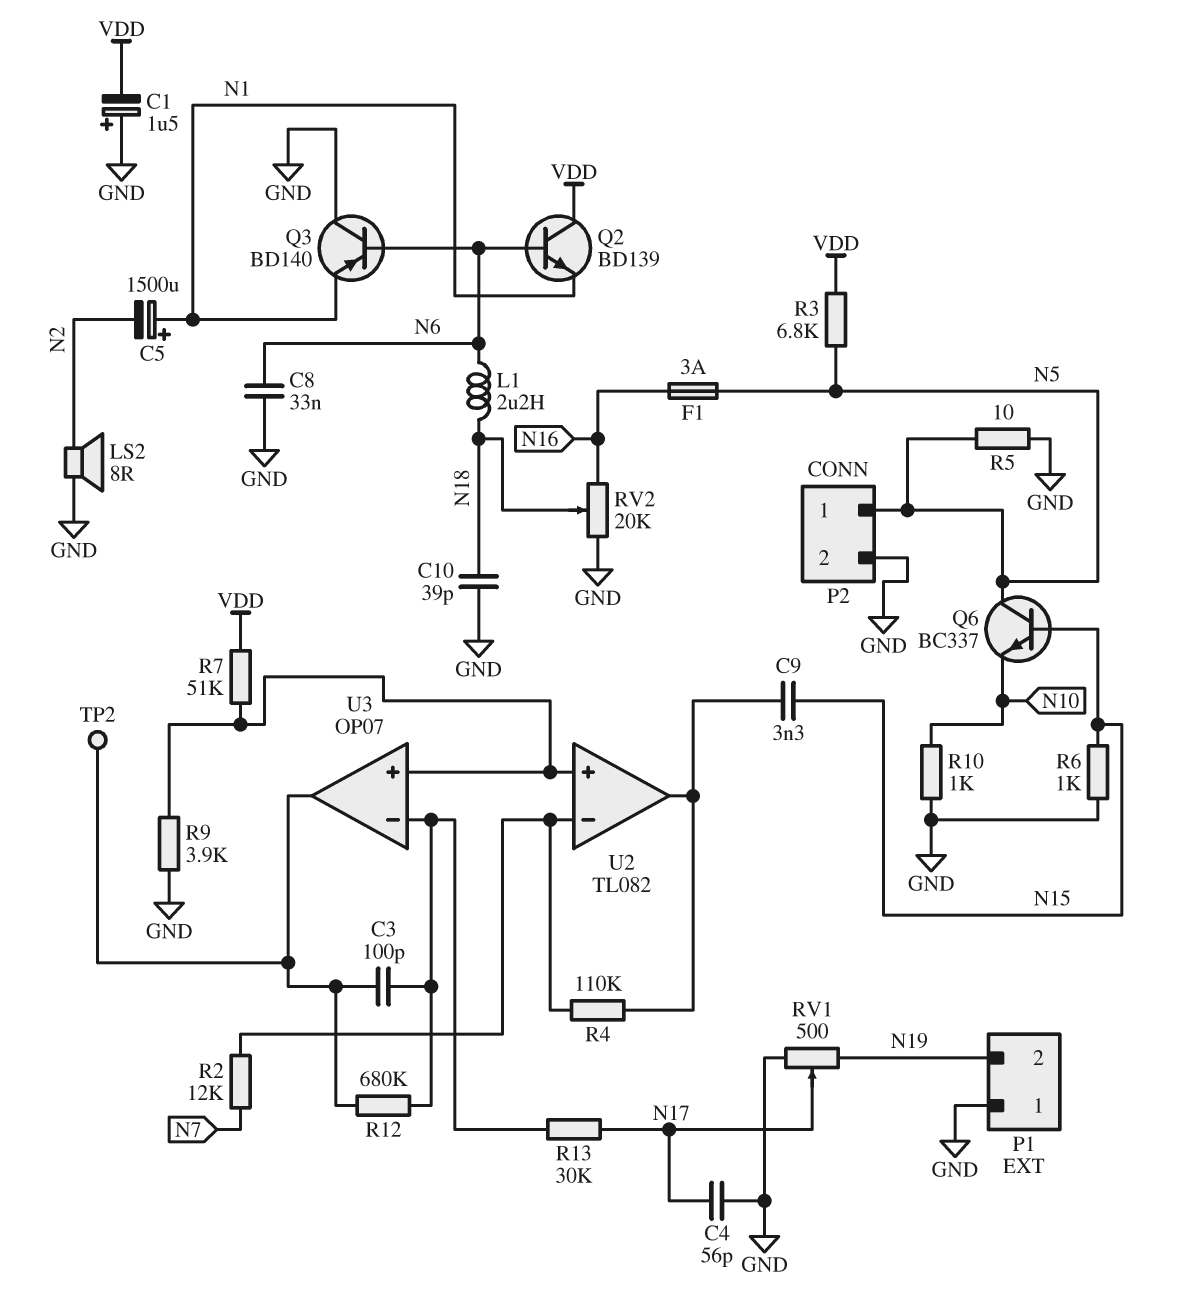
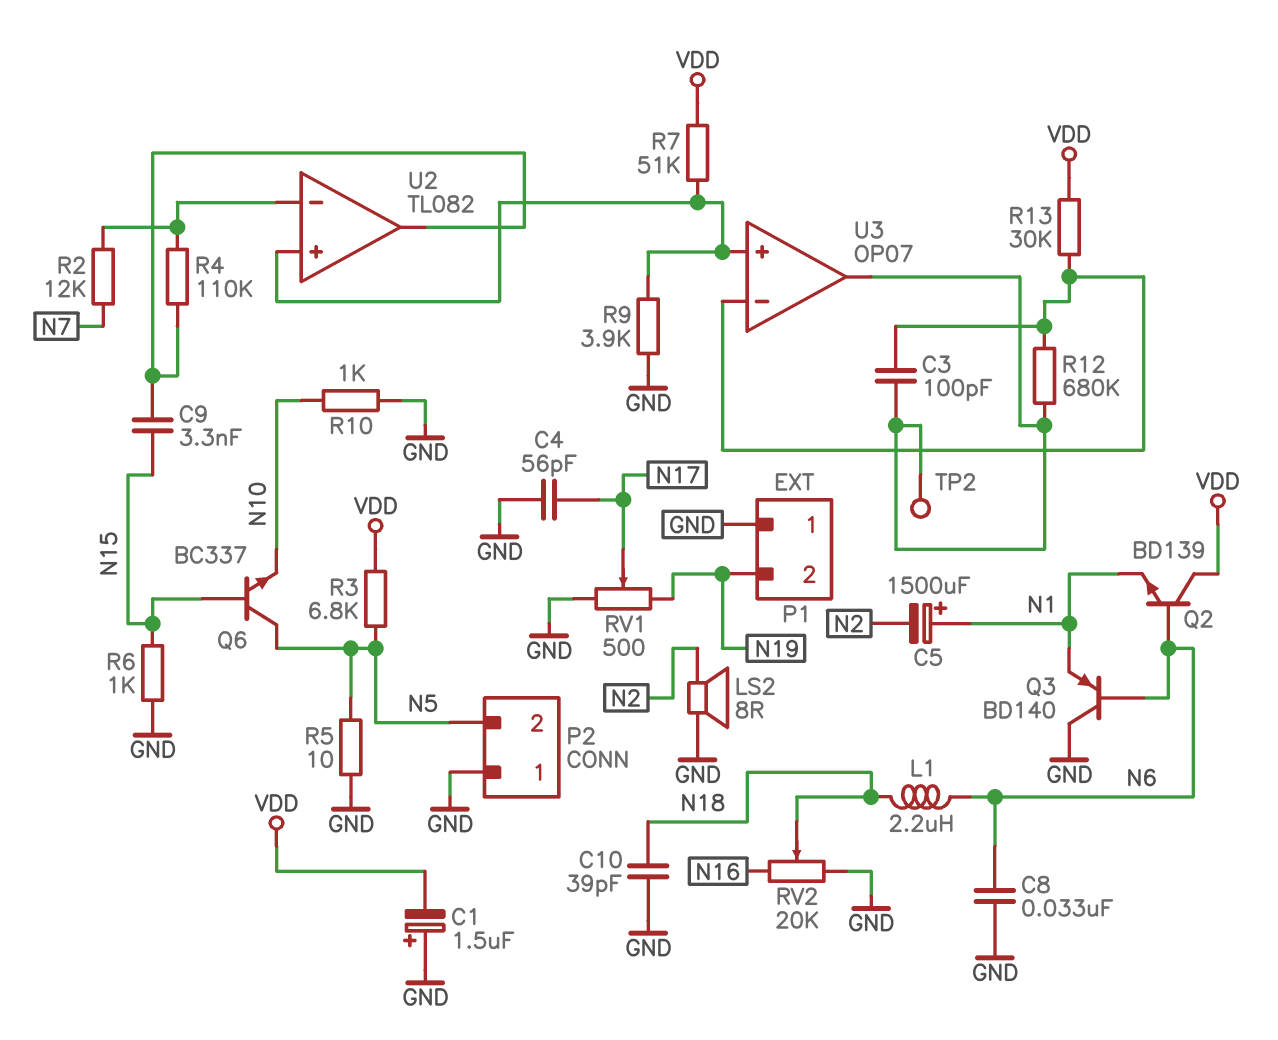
F1: 3A (N5, N16) -> none
P2 pin 1: N5 -> GND
P2 pin 2: GND -> N5
R13: 30k (N17, U3/in-) -> 30k (U3/in-, VDD)

